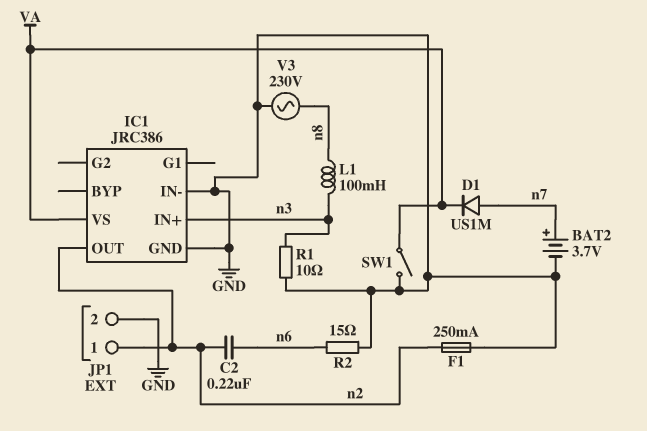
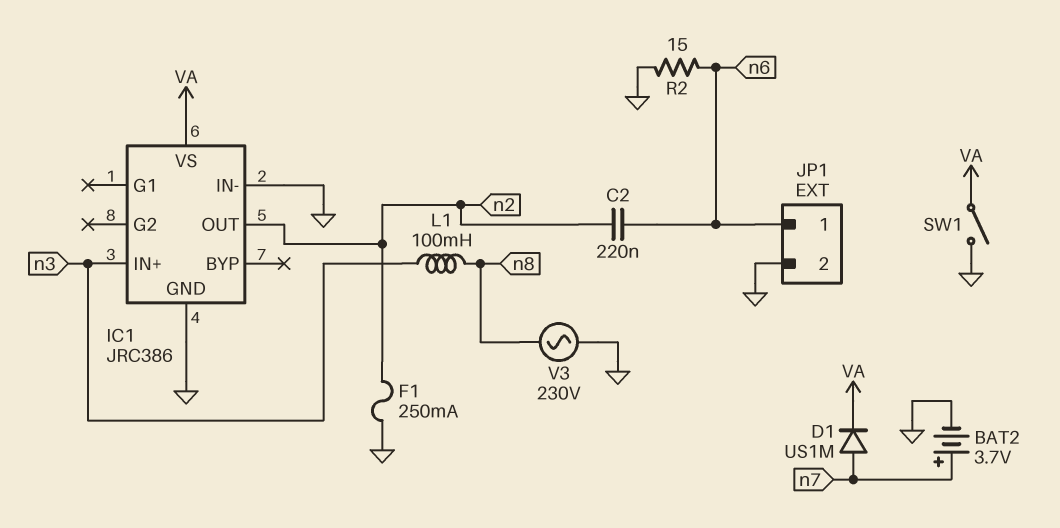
JP1 pin 1: n2 -> n6
R1: 10 (GND, n3) -> none

